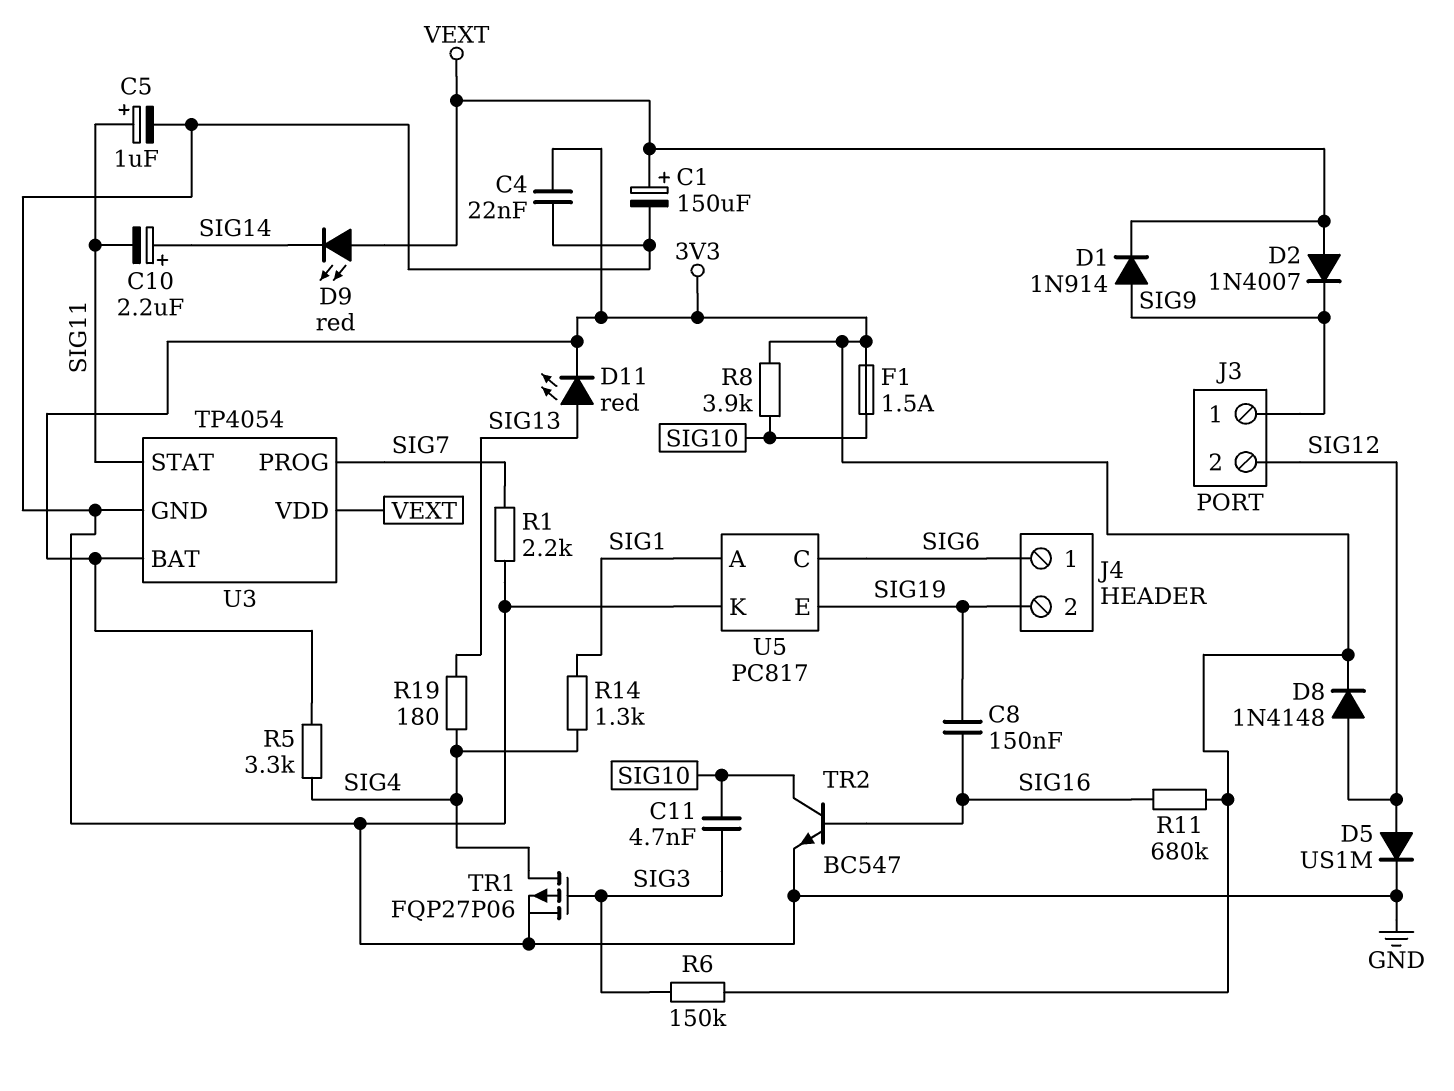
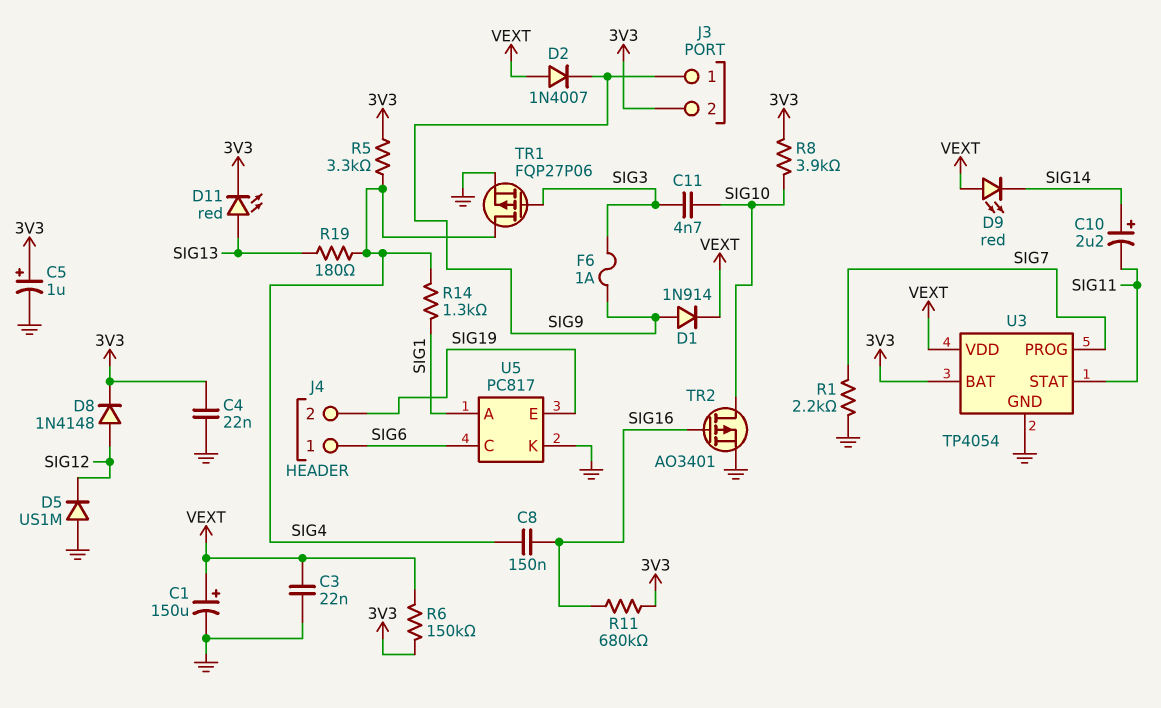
C3: none -> 22nF (GND, VEXT)
C5: 1uF (plus SIG11, minus GND) -> 1uF (plus 3V3, minus GND)
C8: 150nF (SIG16, SIG19) -> 150nF (SIG4, SIG16)
D5: diode US1M (A SIG12, K GND) -> diode US1M (A GND, K SIG12)
F1: 1.5A (3V3, SIG10) -> none
F6: none -> 1A (SIG3, SIG9)
J3 pin 2: SIG12 -> 3V3
R6: 150k (3V3, SIG3) -> 150k (3V3, VEXT)
TR2: NPN BC547 (B SIG16, C SIG10, E GND) -> PMOS AO3401 (G SIG16, D SIG10, S GND)

